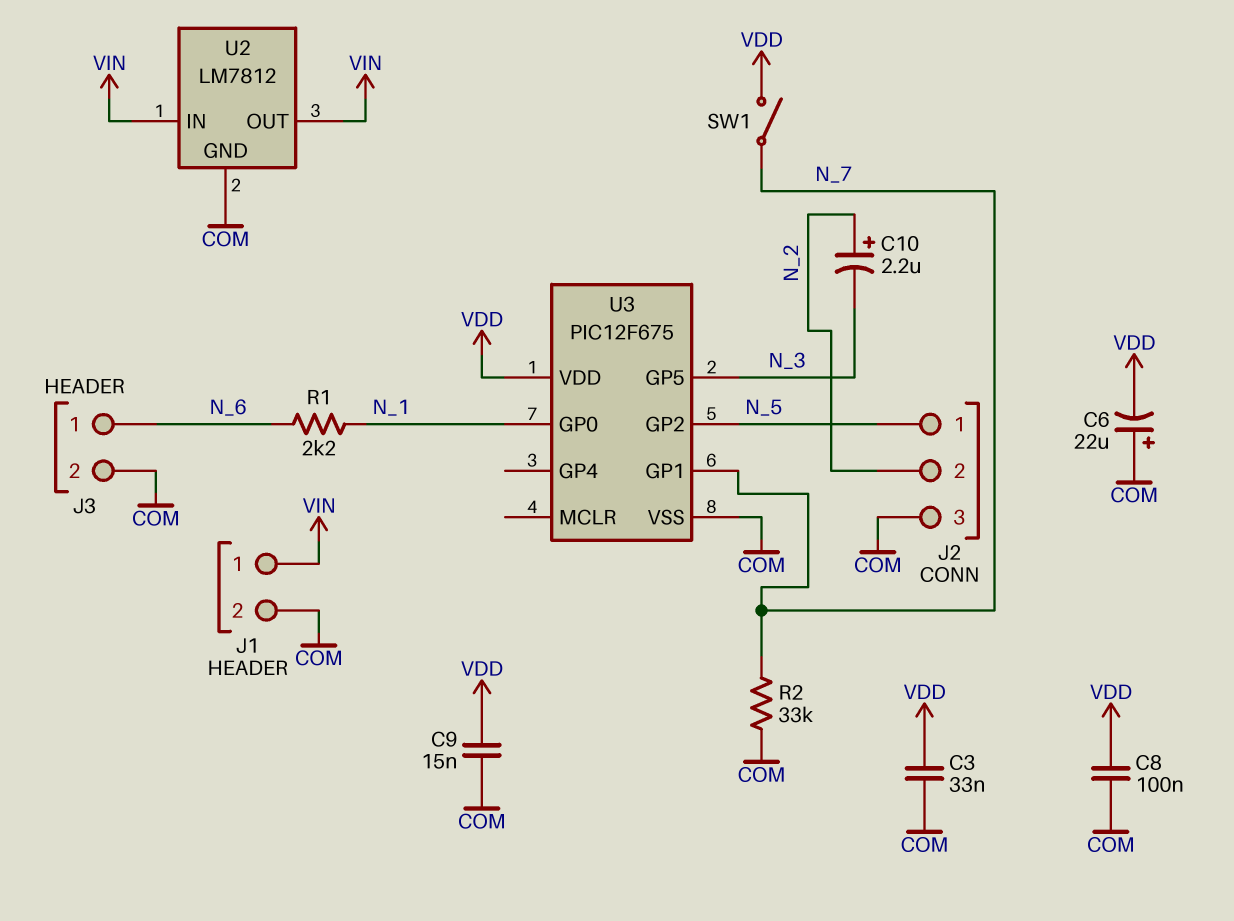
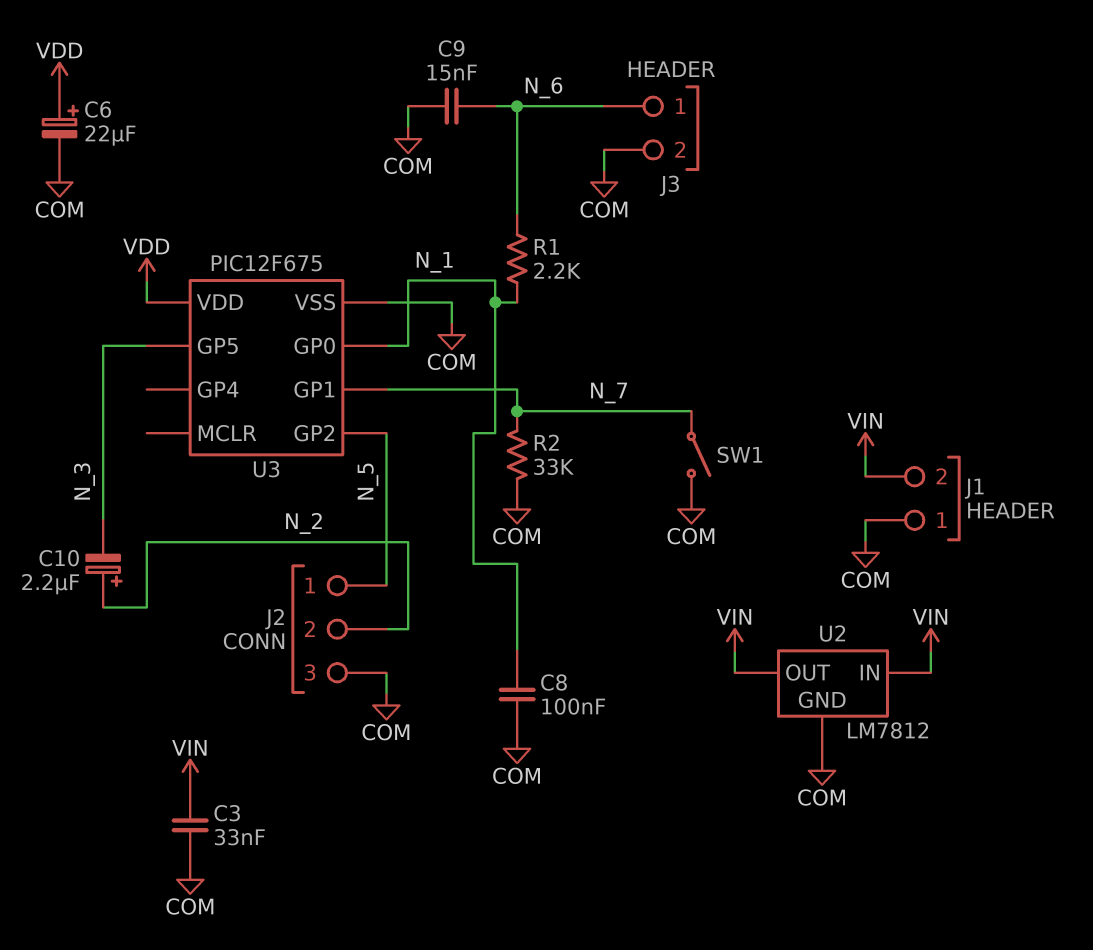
C3: 33nF (COM, VDD) -> 33nF (COM, VIN)
C6: 22uF (plus COM, minus VDD) -> 22uF (plus VDD, minus COM)
C8: 100nF (COM, VDD) -> 100nF (COM, N_1)
C9: 15nF (COM, VDD) -> 15nF (COM, N_6)
J1 pin 1: VIN -> COM
J1 pin 2: COM -> VIN
SW1: switch (N_7, VDD) -> switch (COM, N_7)

